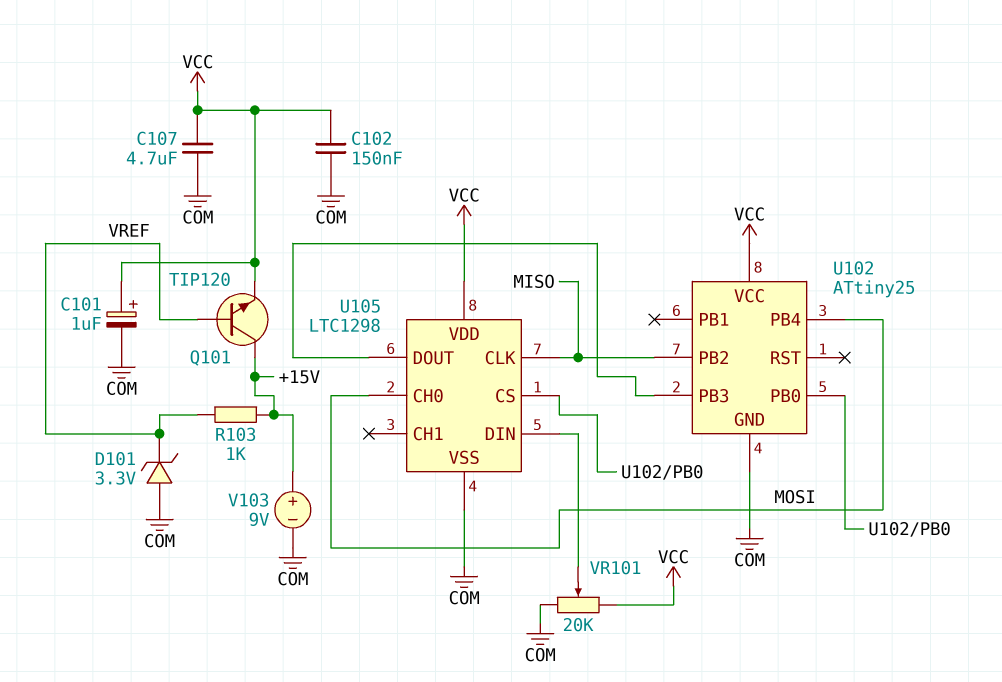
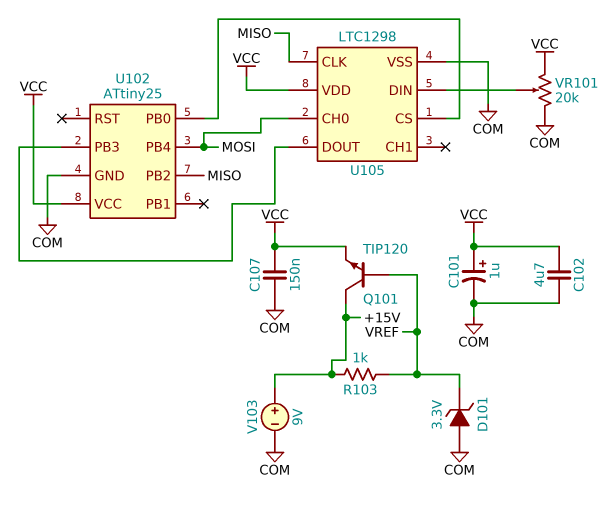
C102: 150nF (COM, VCC) -> 4.7uF (COM, VCC)
C107: 4.7uF (COM, VCC) -> 150nF (COM, VCC)

